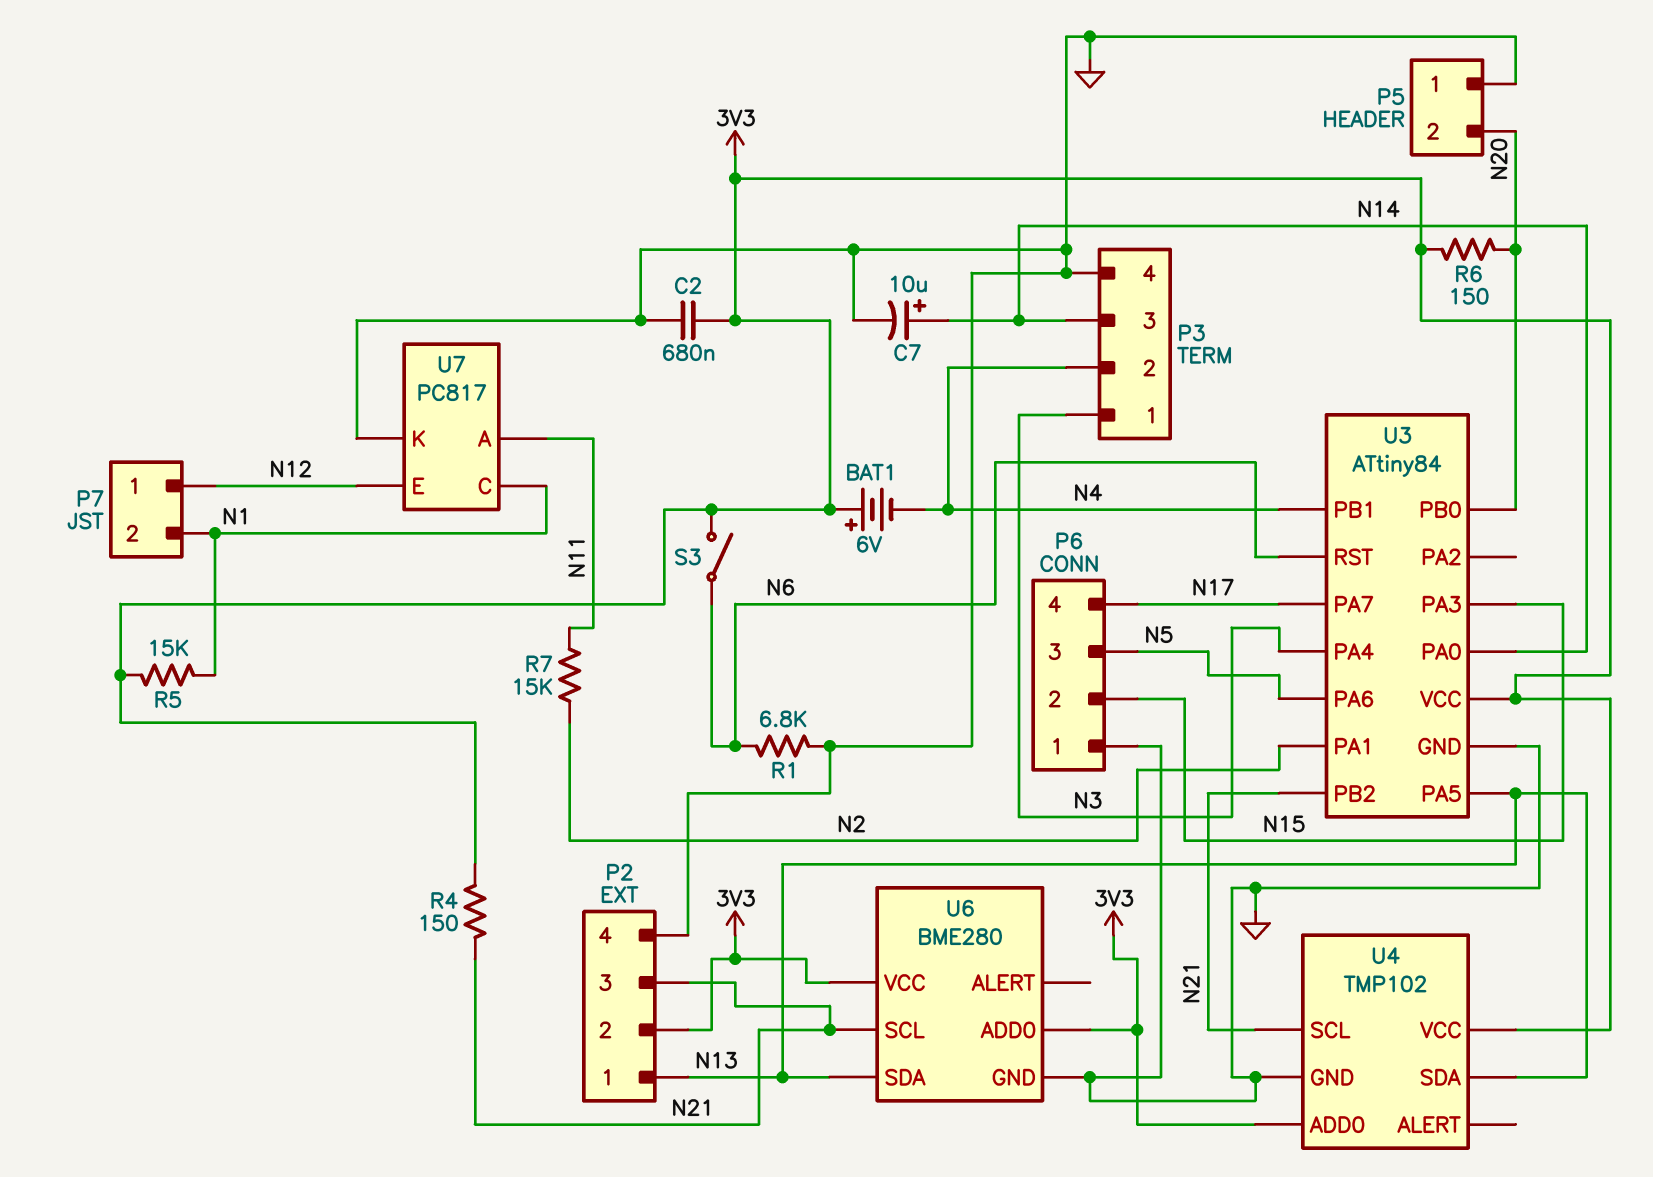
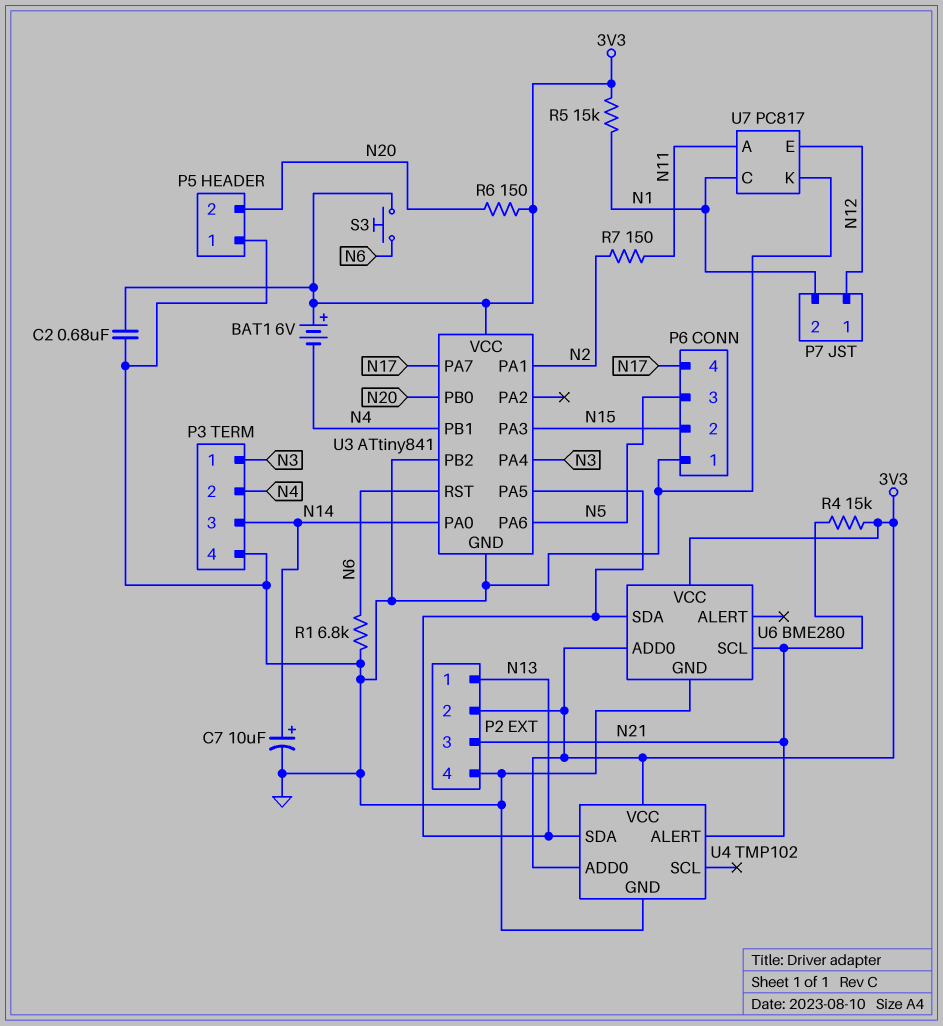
R4: 150 (3V3, N21) -> 15k (3V3, N21)
R7: 15k (N2, N11) -> 150 (N2, N11)
S3: switch (3V3, N6) -> button (3V3, N6)
U3: ATtiny84 -> ATtiny841
U3 pin PB2: N21 -> GND
U4 pin ALERT: none -> N21
U4 pin SCL: N21 -> none

